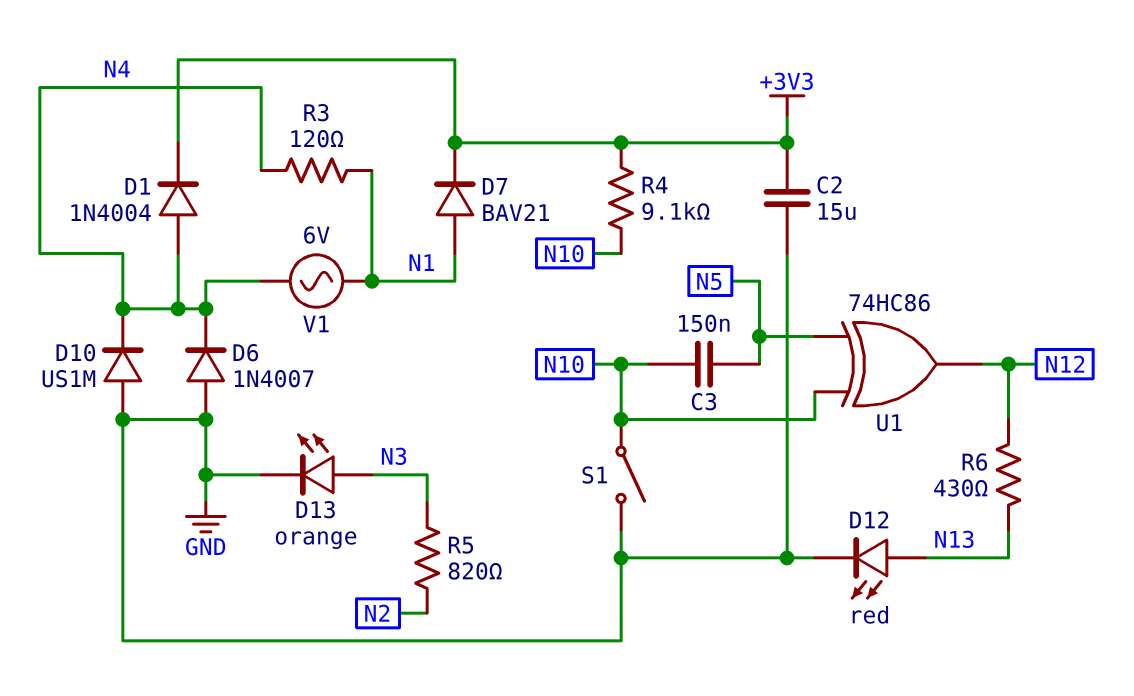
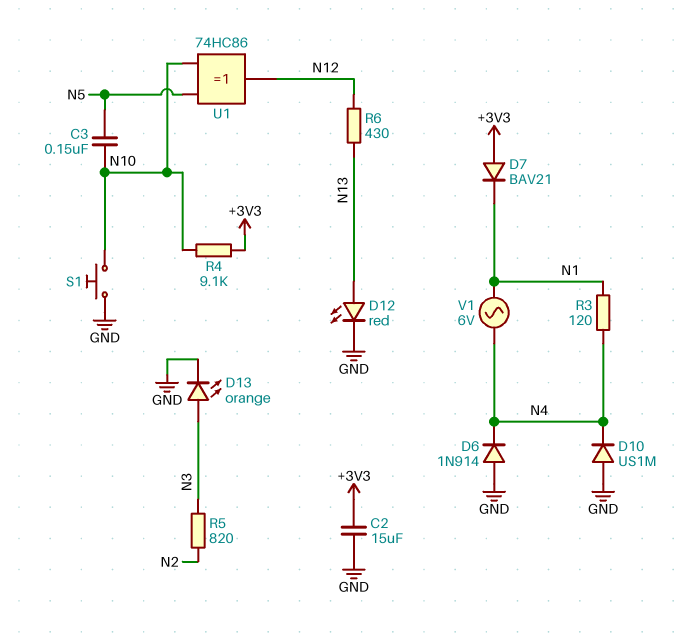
D1: diode 1N4004 (A N4, K +3V3) -> none
D6: diode 1N4007 (A GND, K N4) -> diode 1N914 (A GND, K N4)
D7: diode BAV21 (A N1, K +3V3) -> diode BAV21 (A +3V3, K N1)
S1: switch (GND, N10) -> button (GND, N10)

